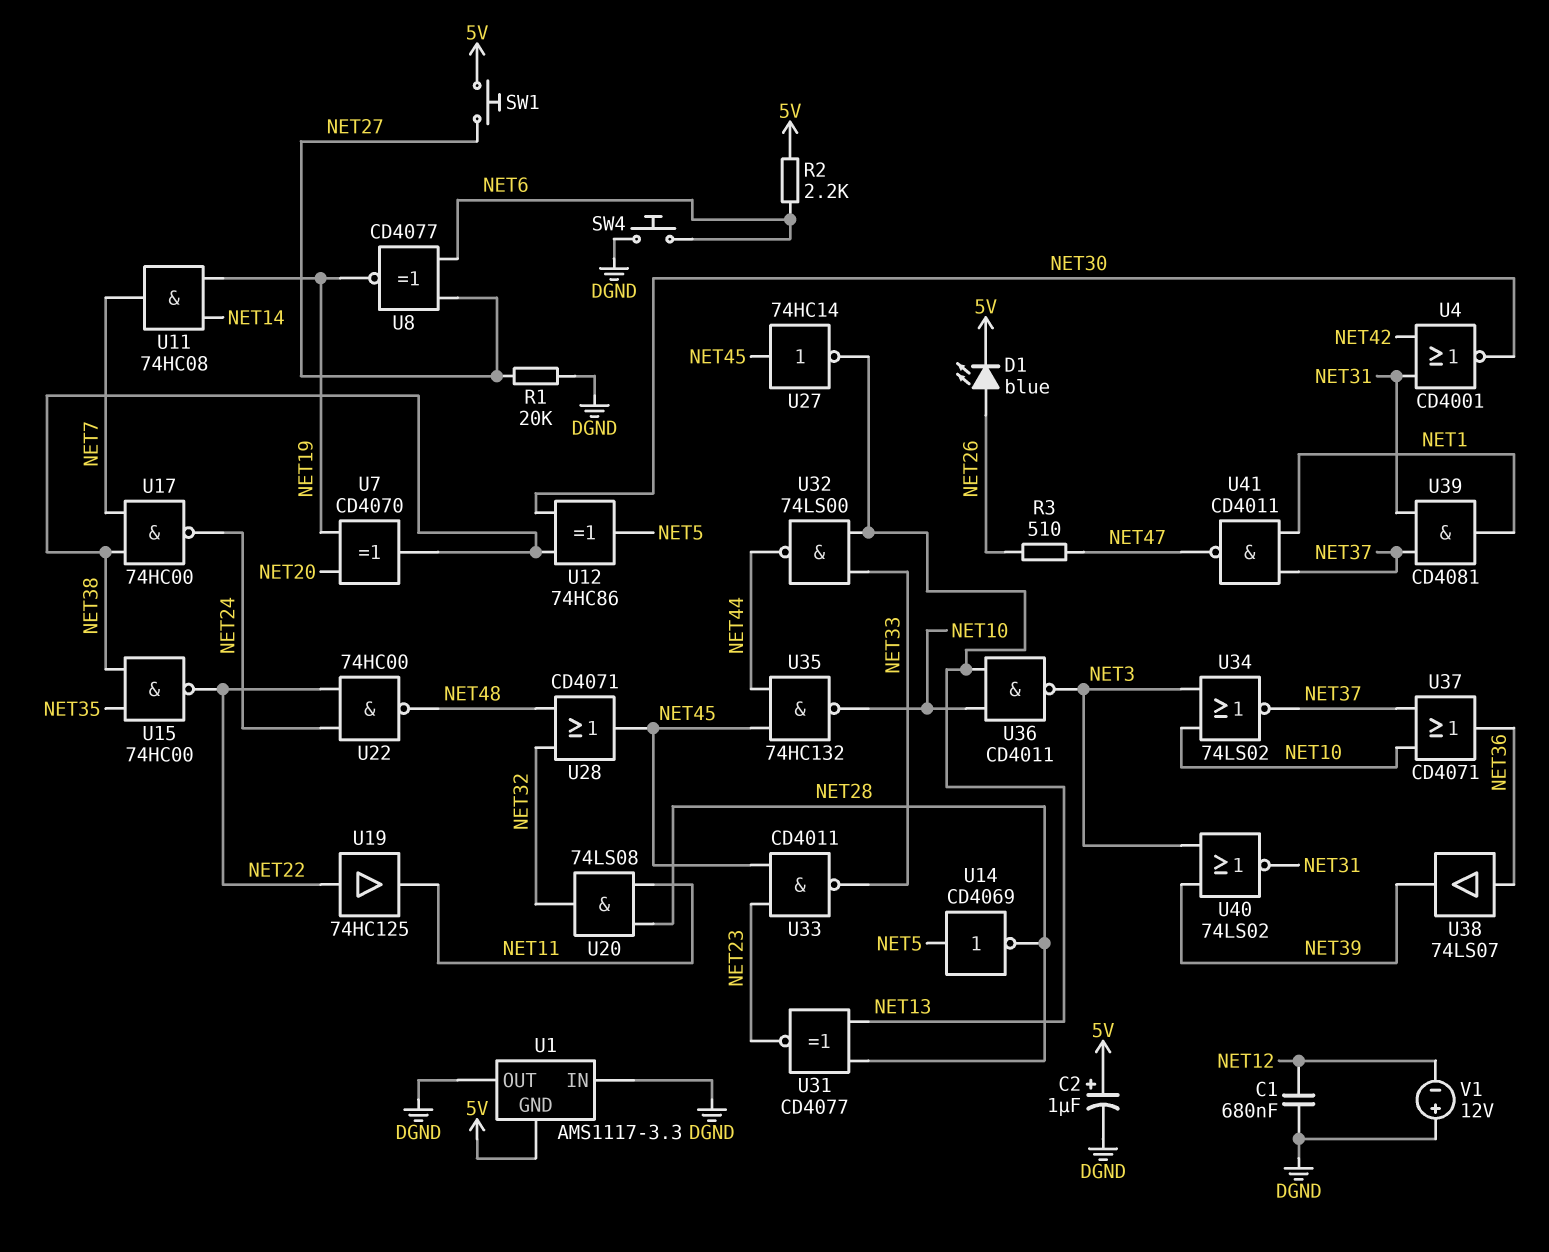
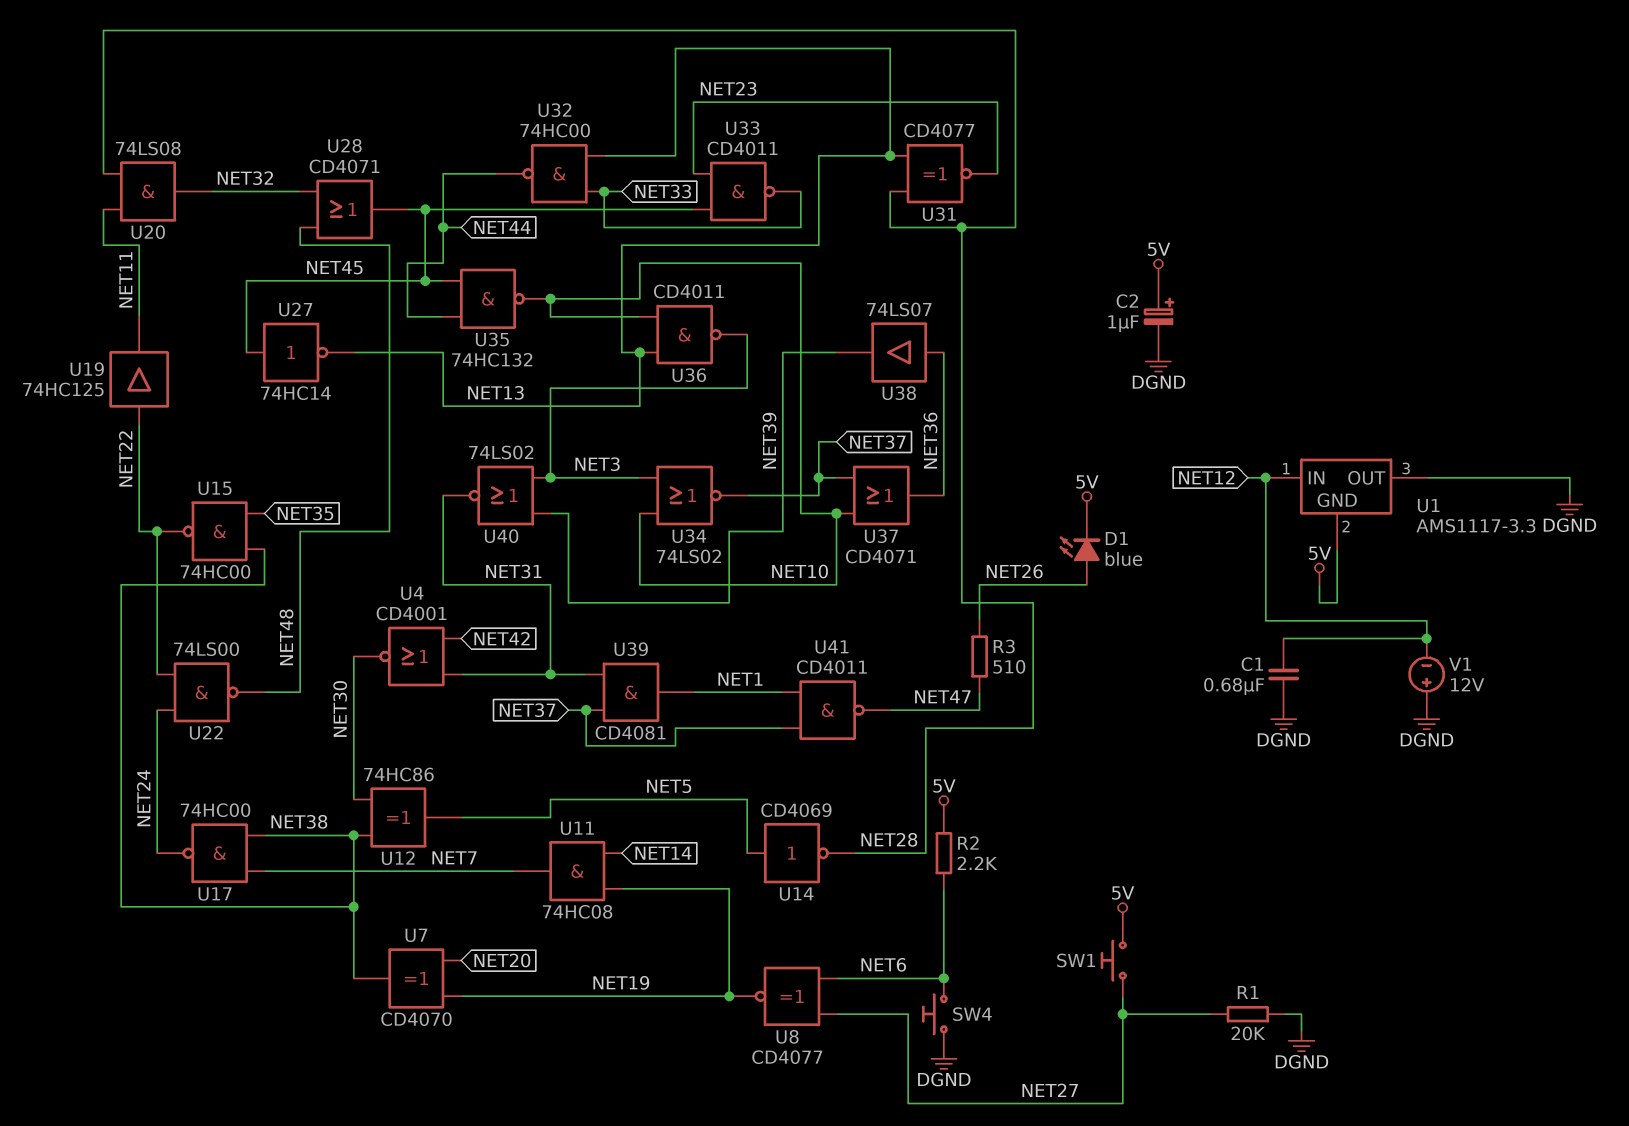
U1 pin IN: DGND -> NET12
U22: NAND 74HC00 (in NET22, in NET24, out NET48) -> NAND 74LS00 (in NET22, in NET24, out NET48)
U32: NAND 74LS00 (in NET13, in NET33, out NET44) -> NAND 74HC00 (in NET13, in NET33, out NET44)

